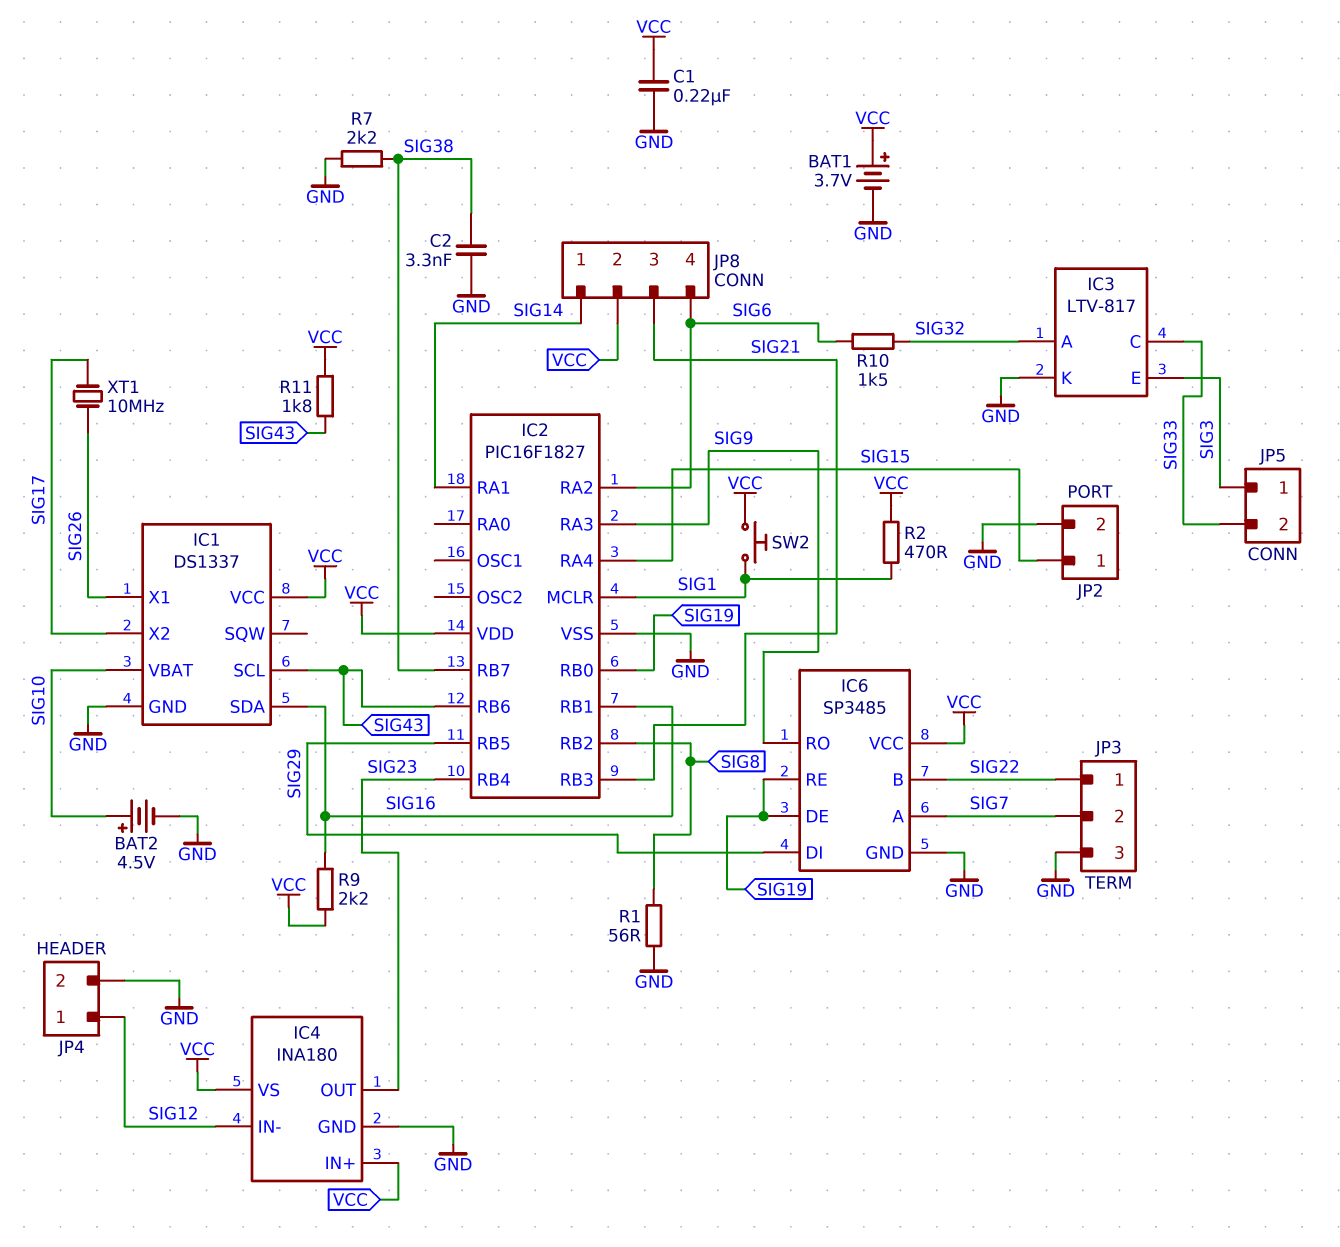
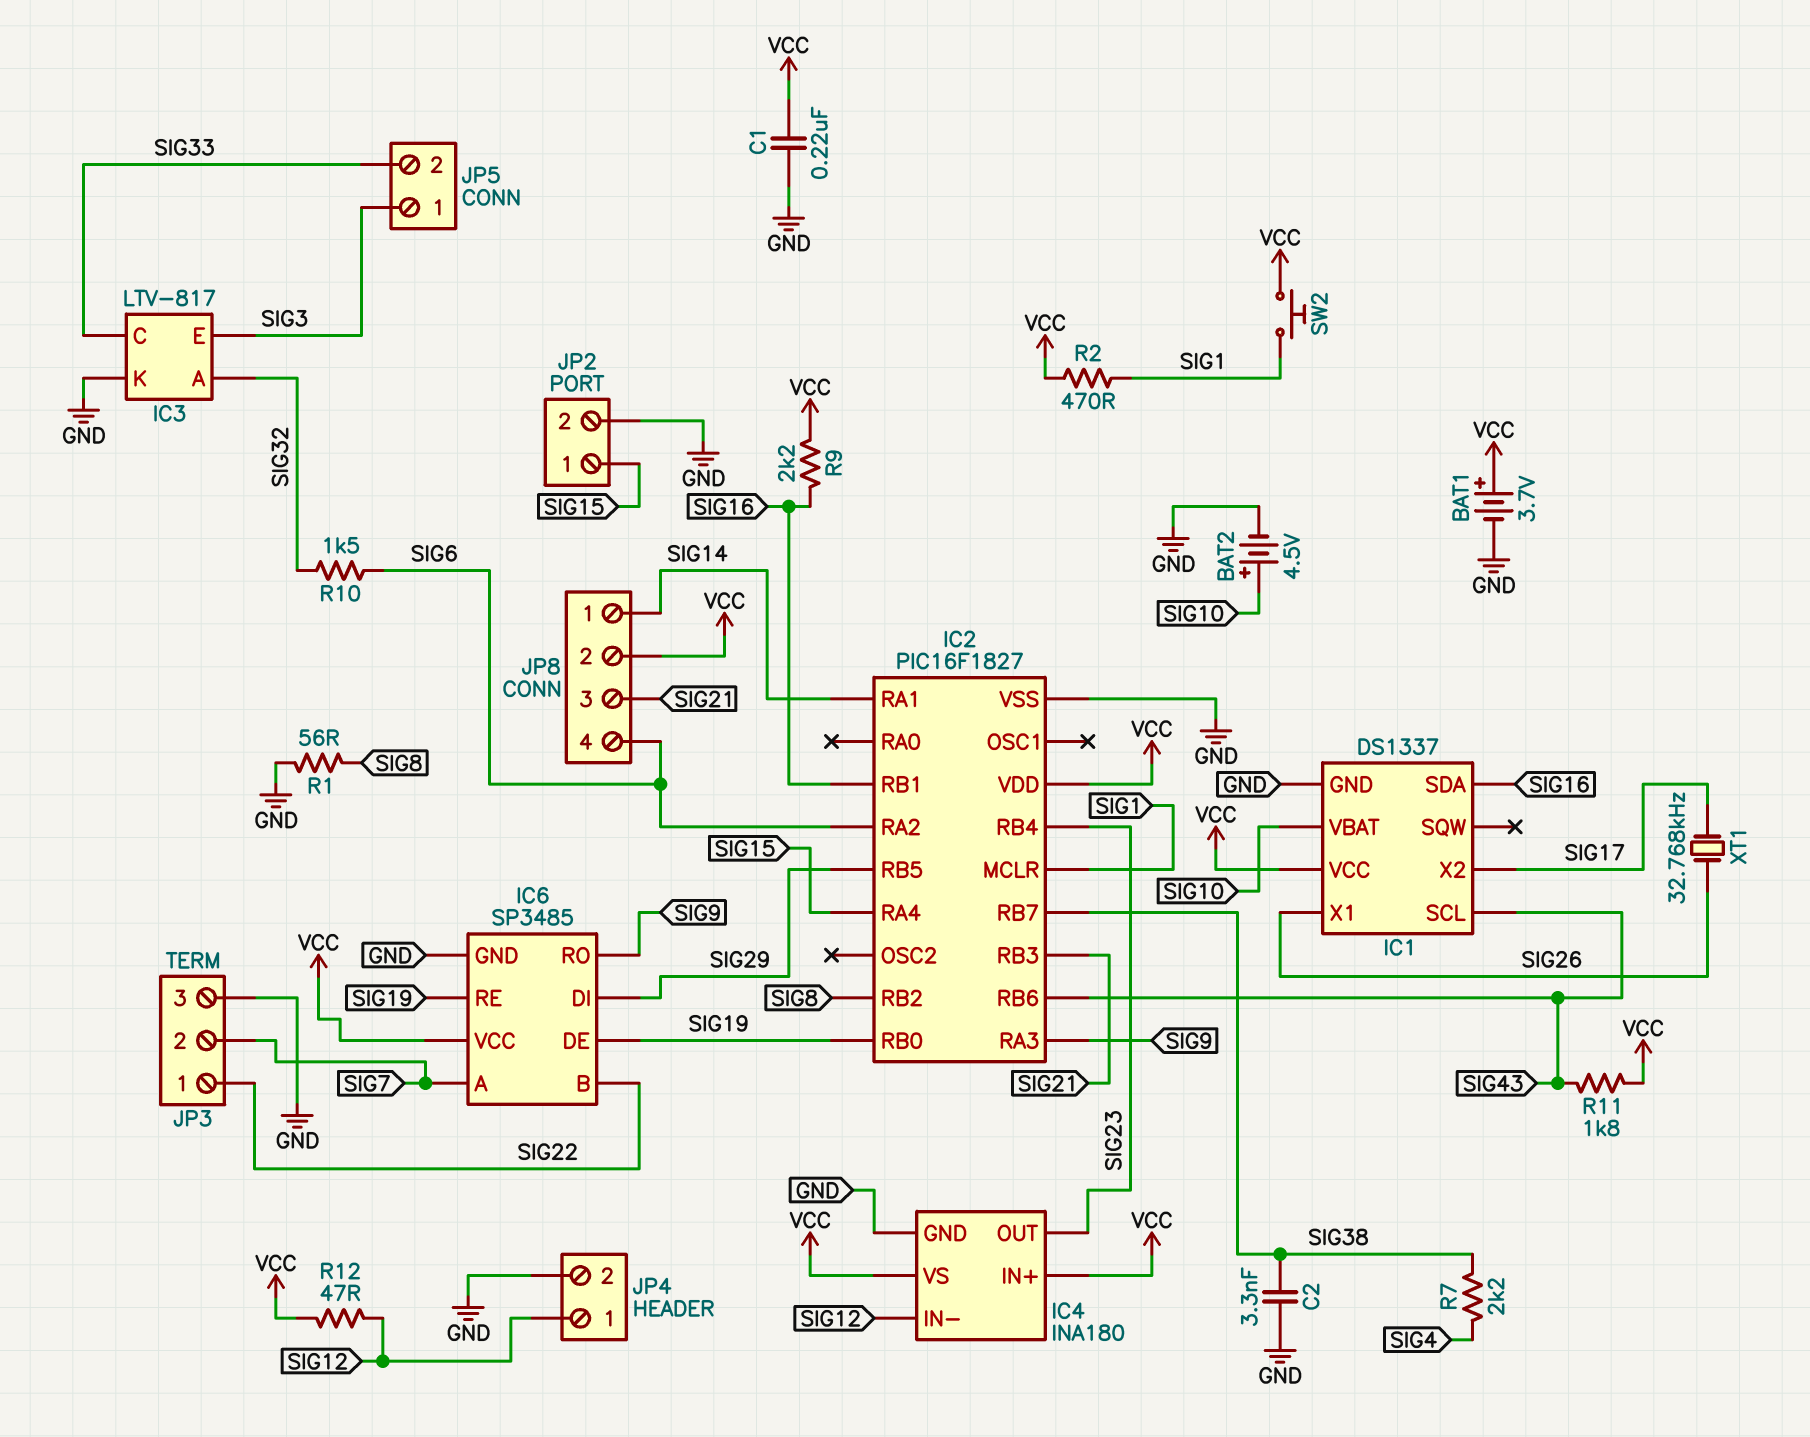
R7: 2.2k (GND, SIG38) -> 2.2k (SIG4, SIG38)
R12: none -> 47 (SIG12, VCC)
XT1: 10MHz (SIG17, SIG26) -> 32.768kHz (SIG17, SIG26)

